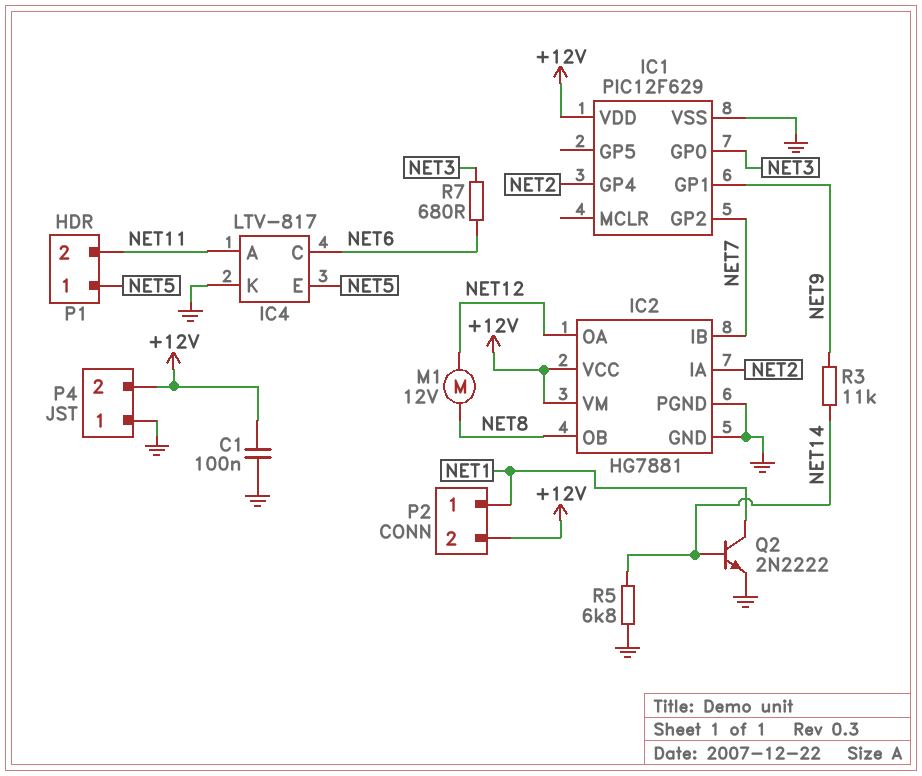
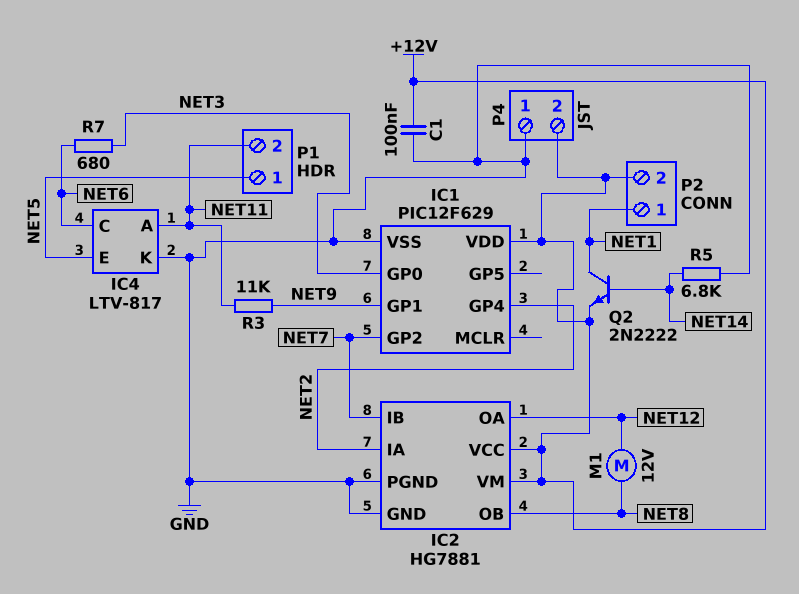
Q2: NPN 2N2222 (B NET14, C NET1, E GND) -> NPN 2N2222 (B NET14, C NET1, E +12V)
R3: 11k (NET9, NET14) -> 11k (NET9, NET11)

